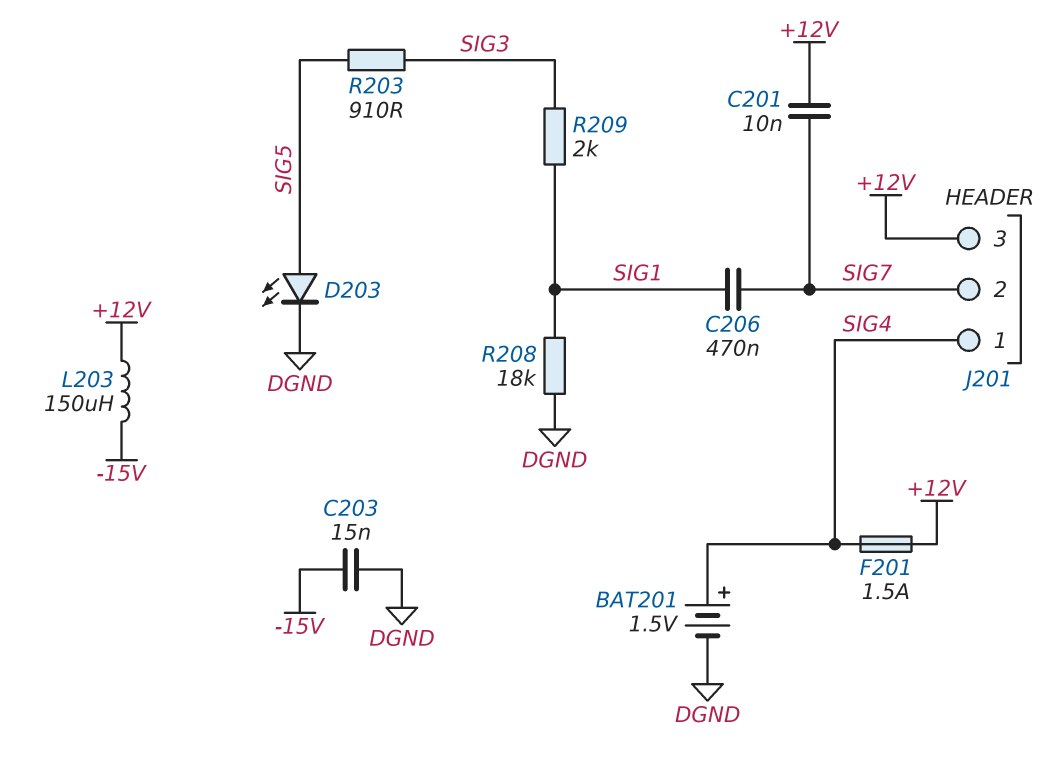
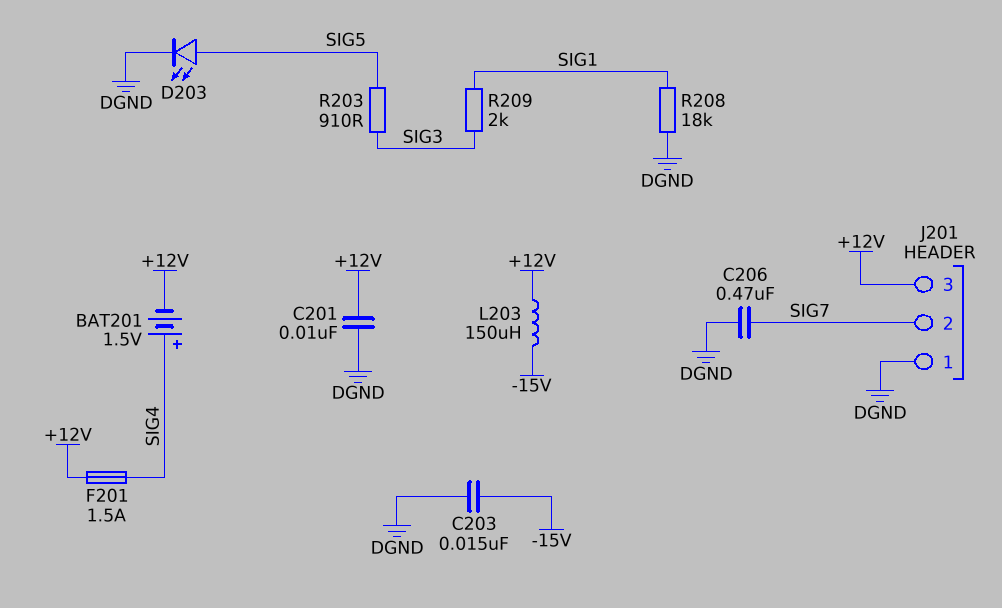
BAT201: 1.5V (plus SIG4, minus DGND) -> 1.5V (plus SIG4, minus +12V)
C201: 10nF (+12V, SIG7) -> 10nF (+12V, DGND)
C206: 470nF (SIG1, SIG7) -> 470nF (DGND, SIG7)
J201 pin 1: SIG4 -> DGND

